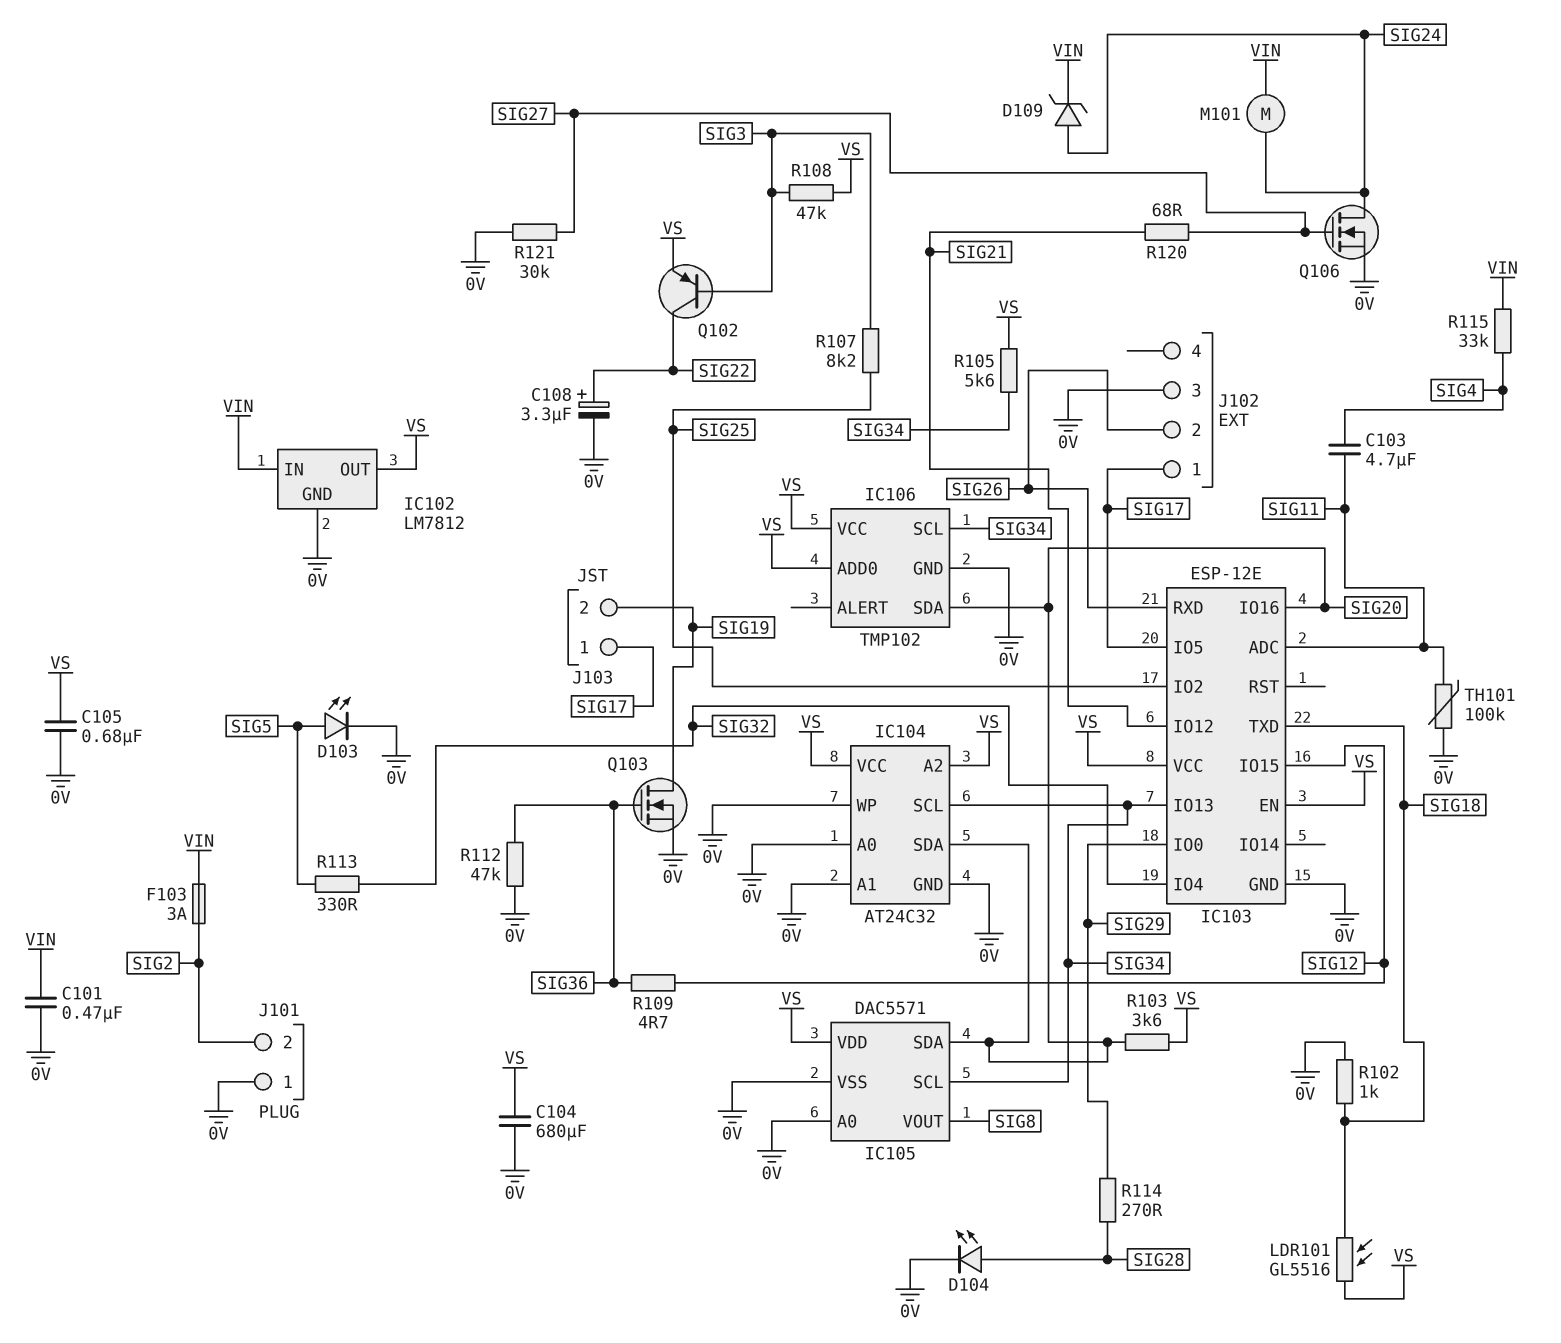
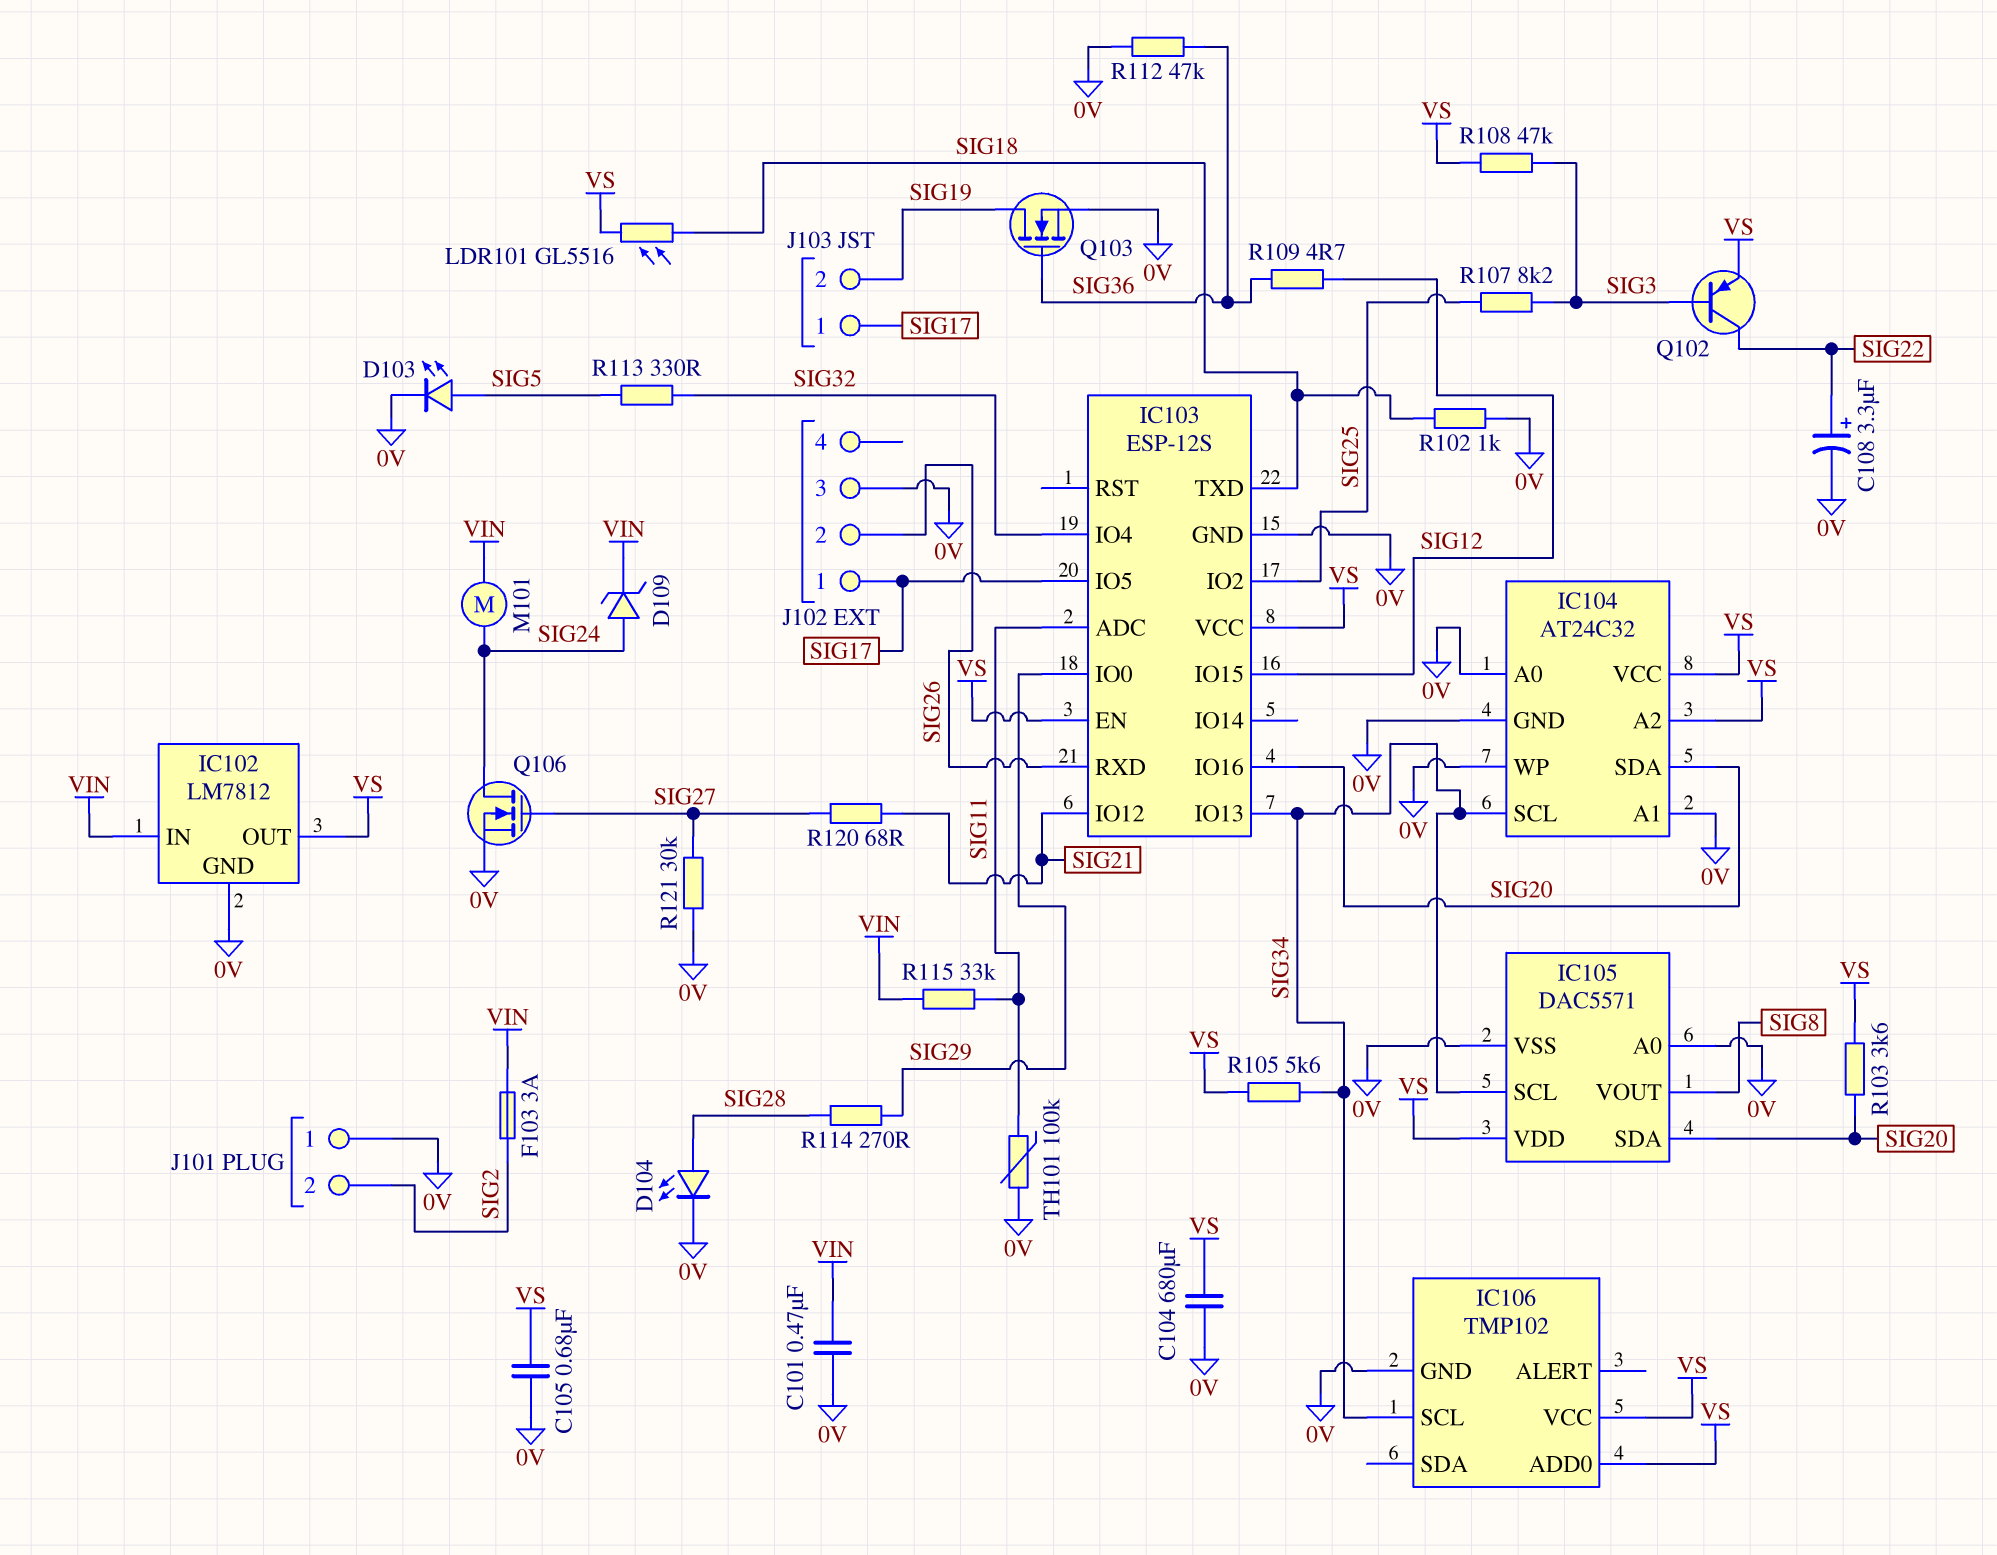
C103: 4.7uF (SIG4, SIG11) -> none
IC103: ESP-12E -> ESP-12S
IC106 pin SDA: SIG20 -> none
R115: 33k (SIG4, VIN) -> 33k (SIG11, VIN)

